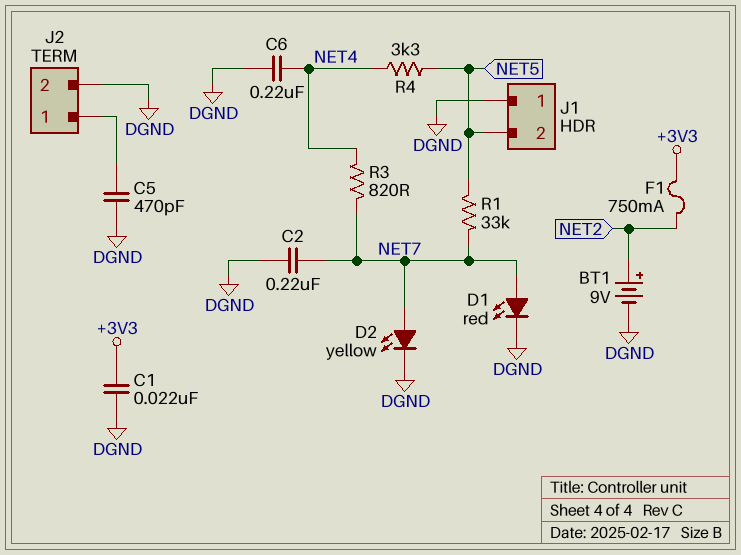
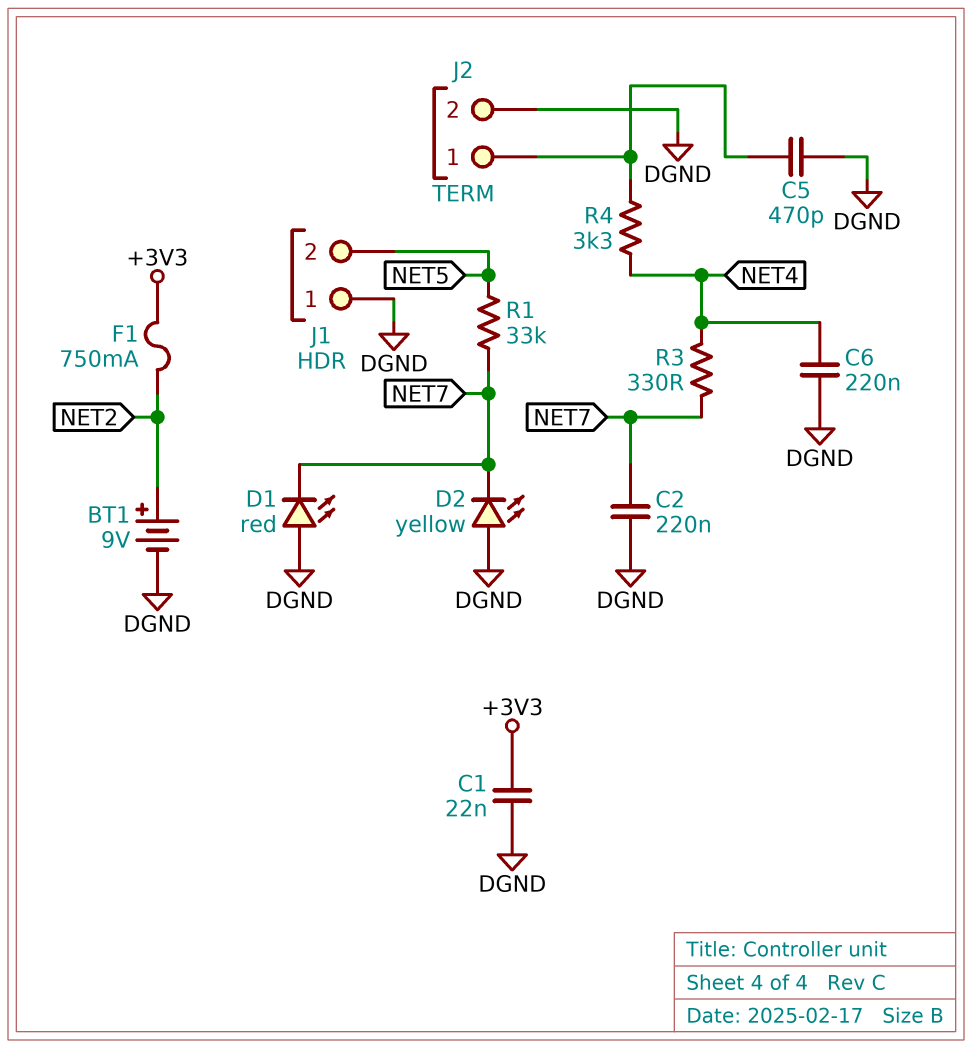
D1: LED red (A NET7, K DGND) -> LED red (A DGND, K NET7)
D2: LED yellow (A NET7, K DGND) -> LED yellow (A DGND, K NET7)
R3: 820 (NET4, NET7) -> 330 (NET4, NET7)
R4: 3.3k (NET4, NET5) -> 3.3k (J2/1, NET4)

